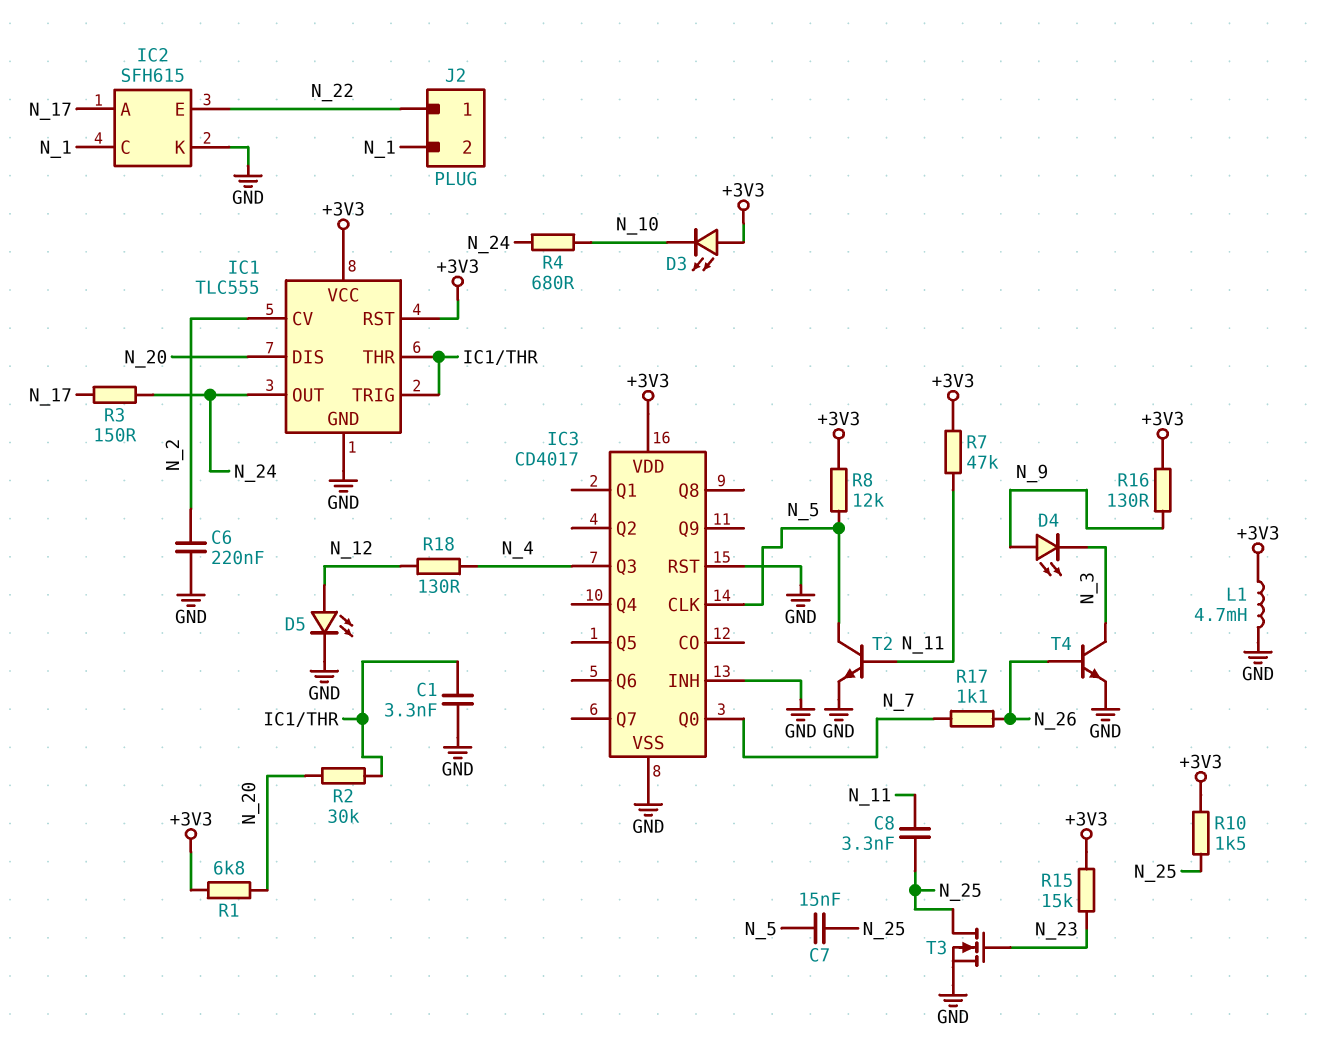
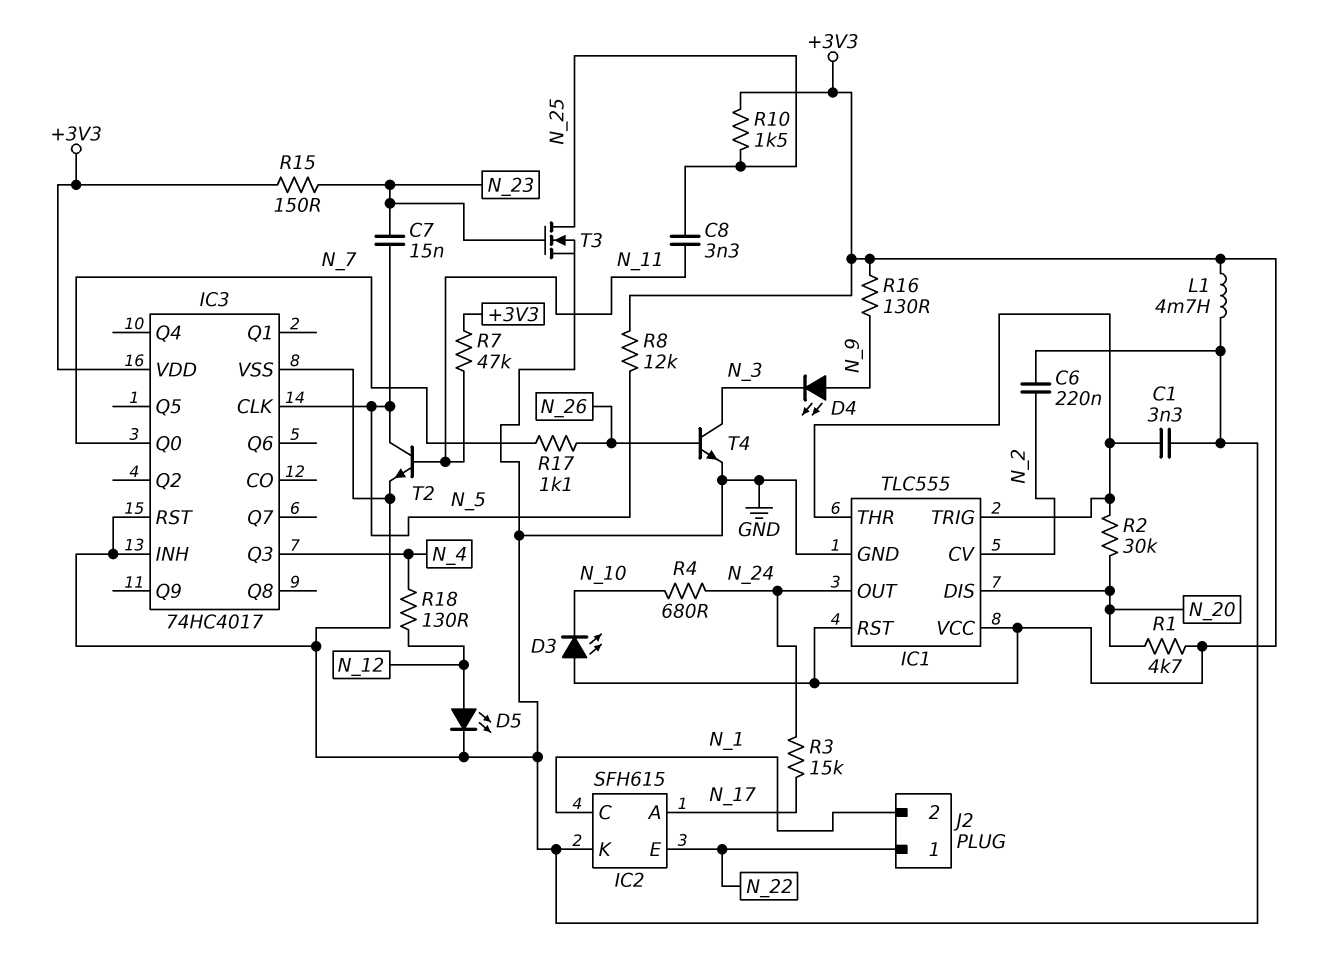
C7: 15nF (N_5, N_25) -> 15nF (N_5, N_23)
IC3: CD4017 -> 74HC4017
R1: 6.8k (+3V3, N_20) -> 4.7k (+3V3, N_20)
R3: 150 (N_17, N_24) -> 15k (N_17, N_24)
R15: 15k (+3V3, N_23) -> 150 (+3V3, N_23)

